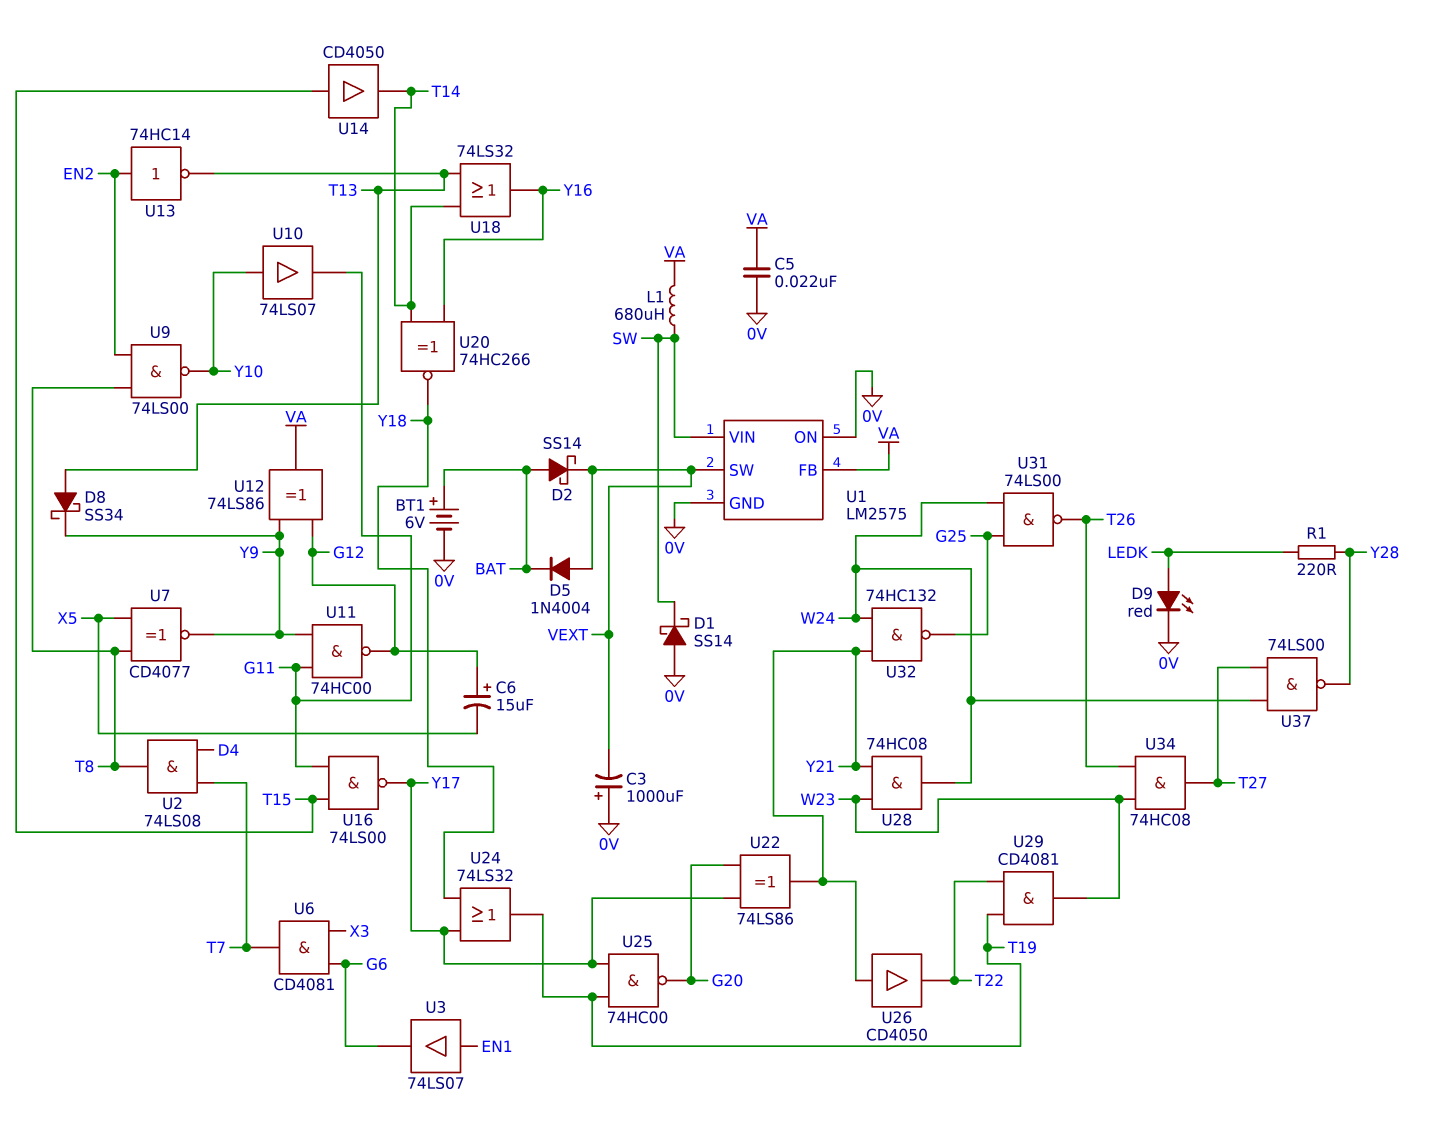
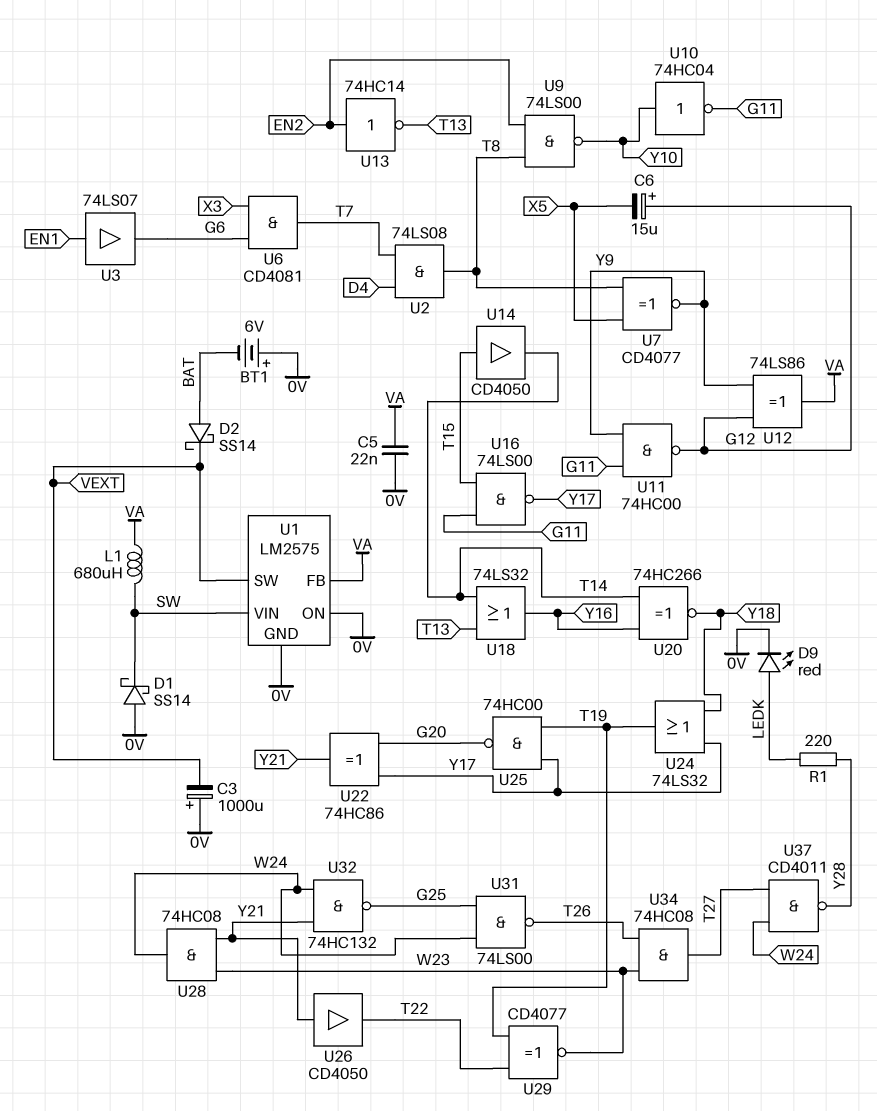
BT1: 6V (plus BAT, minus 0V) -> 6V (plus 0V, minus BAT)
D5: diode 1N4004 (A VEXT, K BAT) -> none
D8: schottky SS34 (A T13, K Y9) -> none
U10: buffer 74LS07 (in Y10, out G11) -> NOT 74HC04 (in Y10, out G11)
U22: XOR 74LS86 (in G20, in Y17, out Y21) -> XOR 74HC86 (in G20, in Y17, out Y21)
U29: AND CD4081 (in T19, in T22, out W23) -> XNOR CD4077 (in T19, in T22, out W23)
U37: NAND 74LS00 (in T27, in W24, out Y28) -> NAND CD4011 (in T27, in W24, out Y28)

